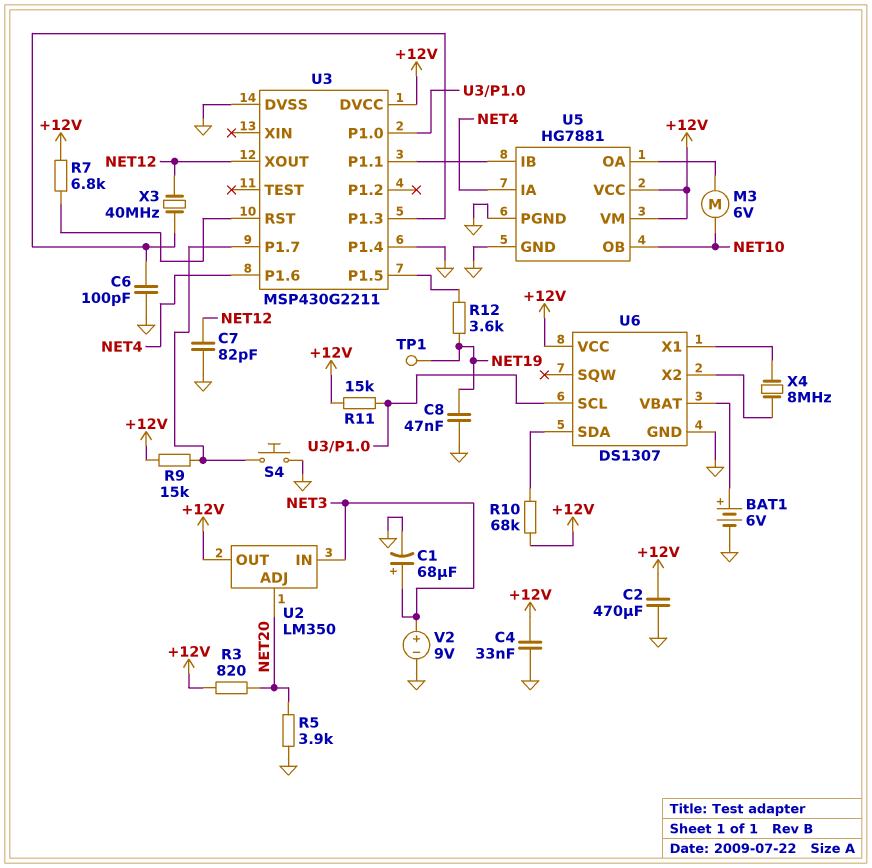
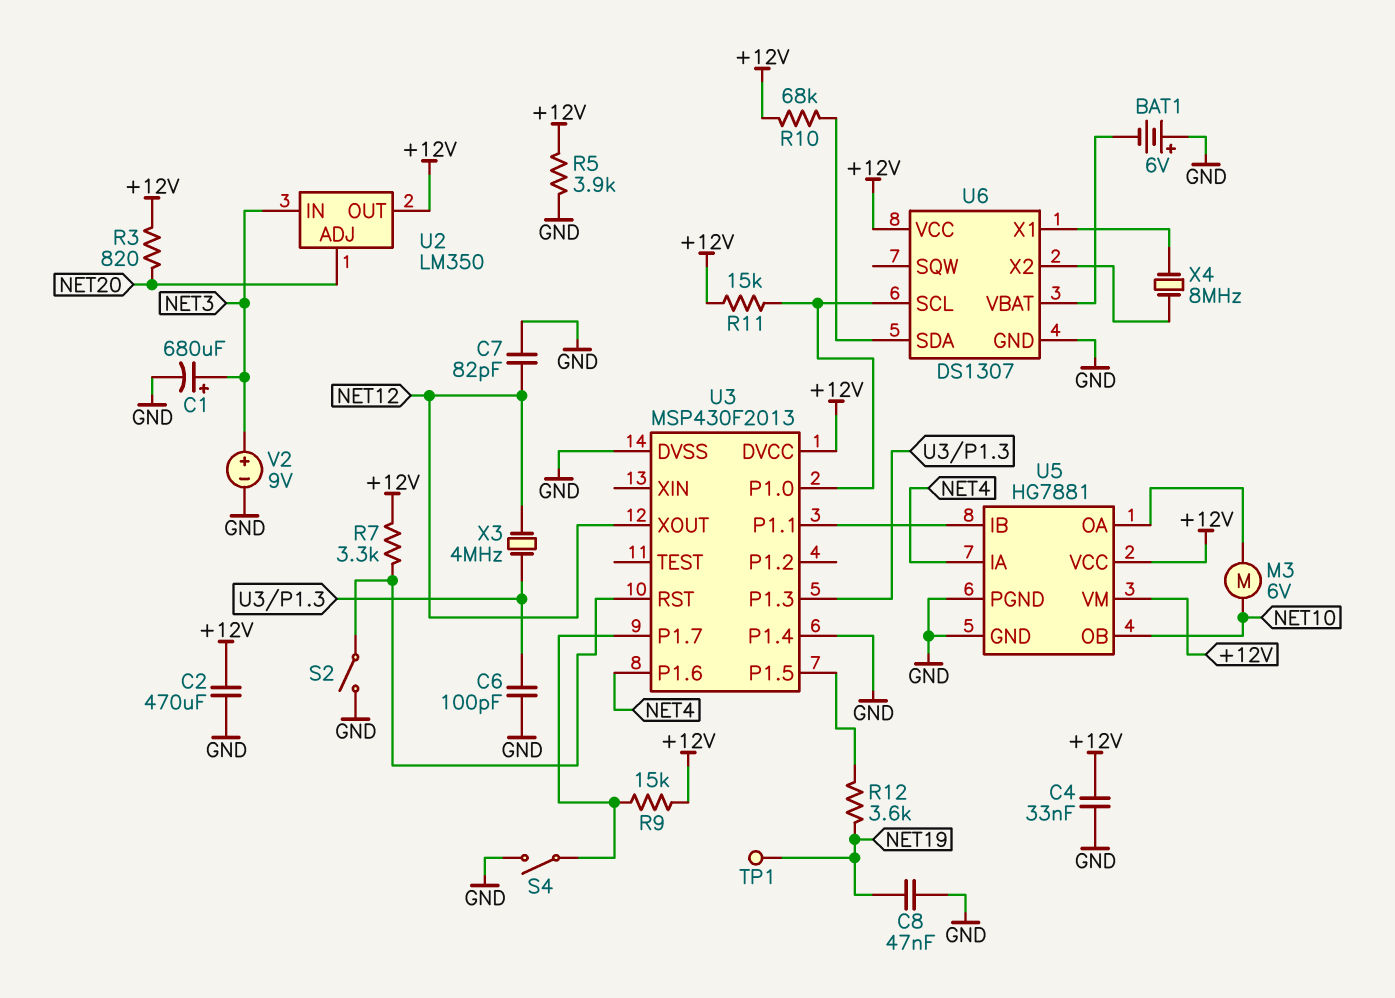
BAT1: 6V (plus U6/VBAT, minus GND) -> 6V (plus GND, minus U6/VBAT)
C1: 68uF (plus NET3, minus GND) -> 680uF (plus NET3, minus GND)
R5: 3.9k (GND, NET20) -> 3.9k (+12V, GND)
R7: 6.8k (+12V, U3/RST) -> 3.3k (+12V, U3/RST)
S2: none -> switch (GND, U3/RST)
S4: button (GND, U3/P1.7) -> switch (GND, U3/P1.7)
U3: MSP430G2211 -> MSP430F2013
X3: 40MHz (NET12, U3/P1.3) -> 4MHz (NET12, U3/P1.3)

